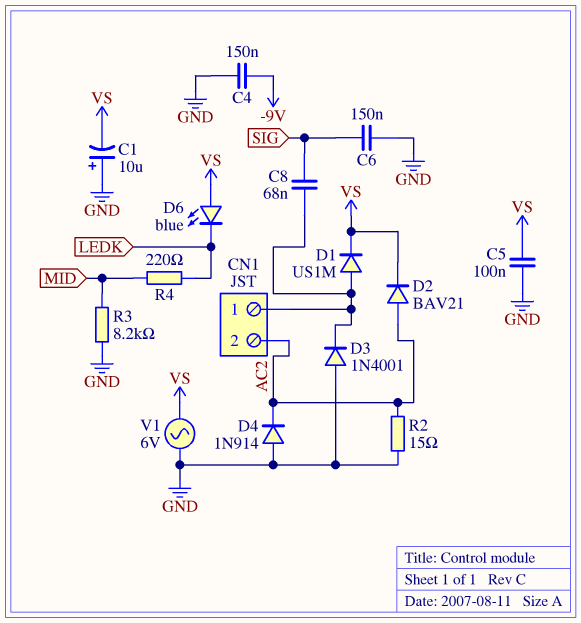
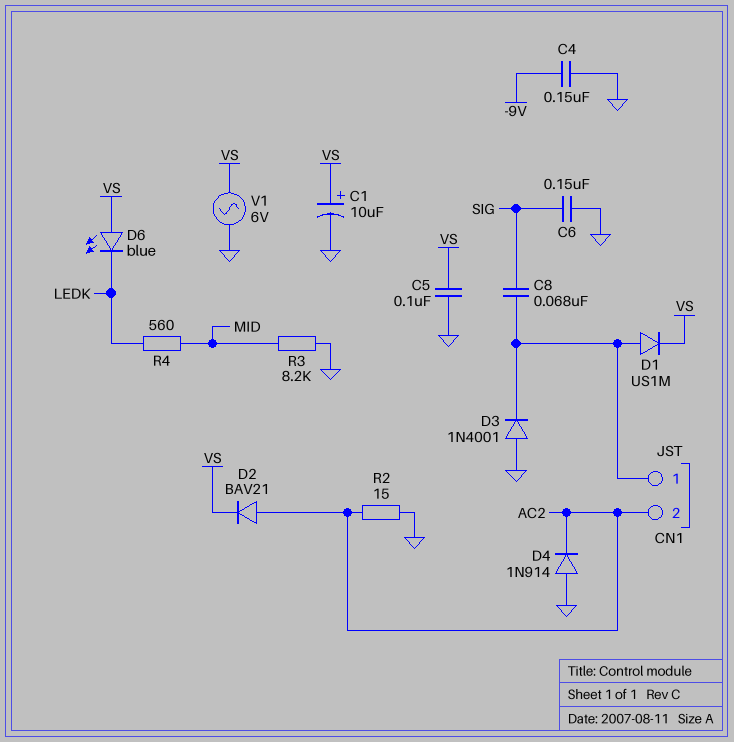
C1: 10uF (plus GND, minus VS) -> 10uF (plus VS, minus GND)
R4: 220 (LEDK, MID) -> 560 (LEDK, MID)

